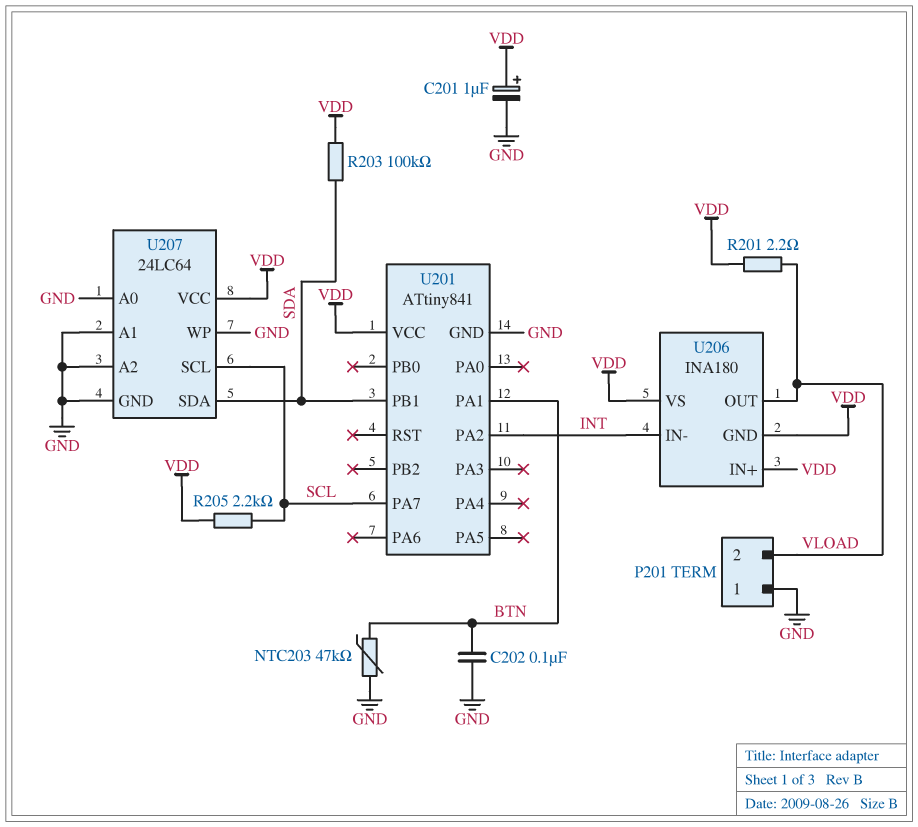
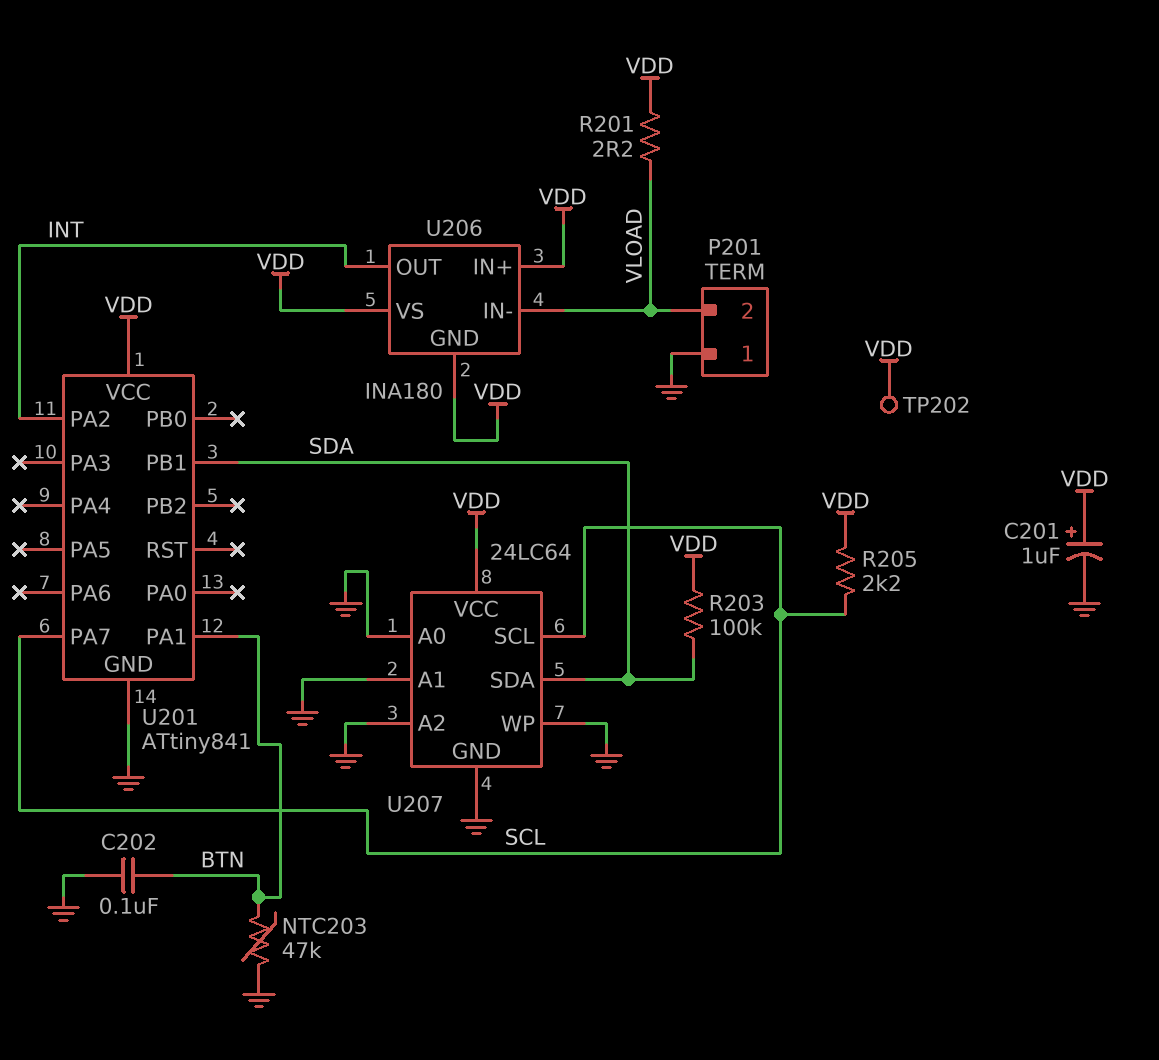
TP202: none -> test point (VDD)
U206 pin IN-: INT -> VLOAD
U206 pin OUT: VLOAD -> INT

